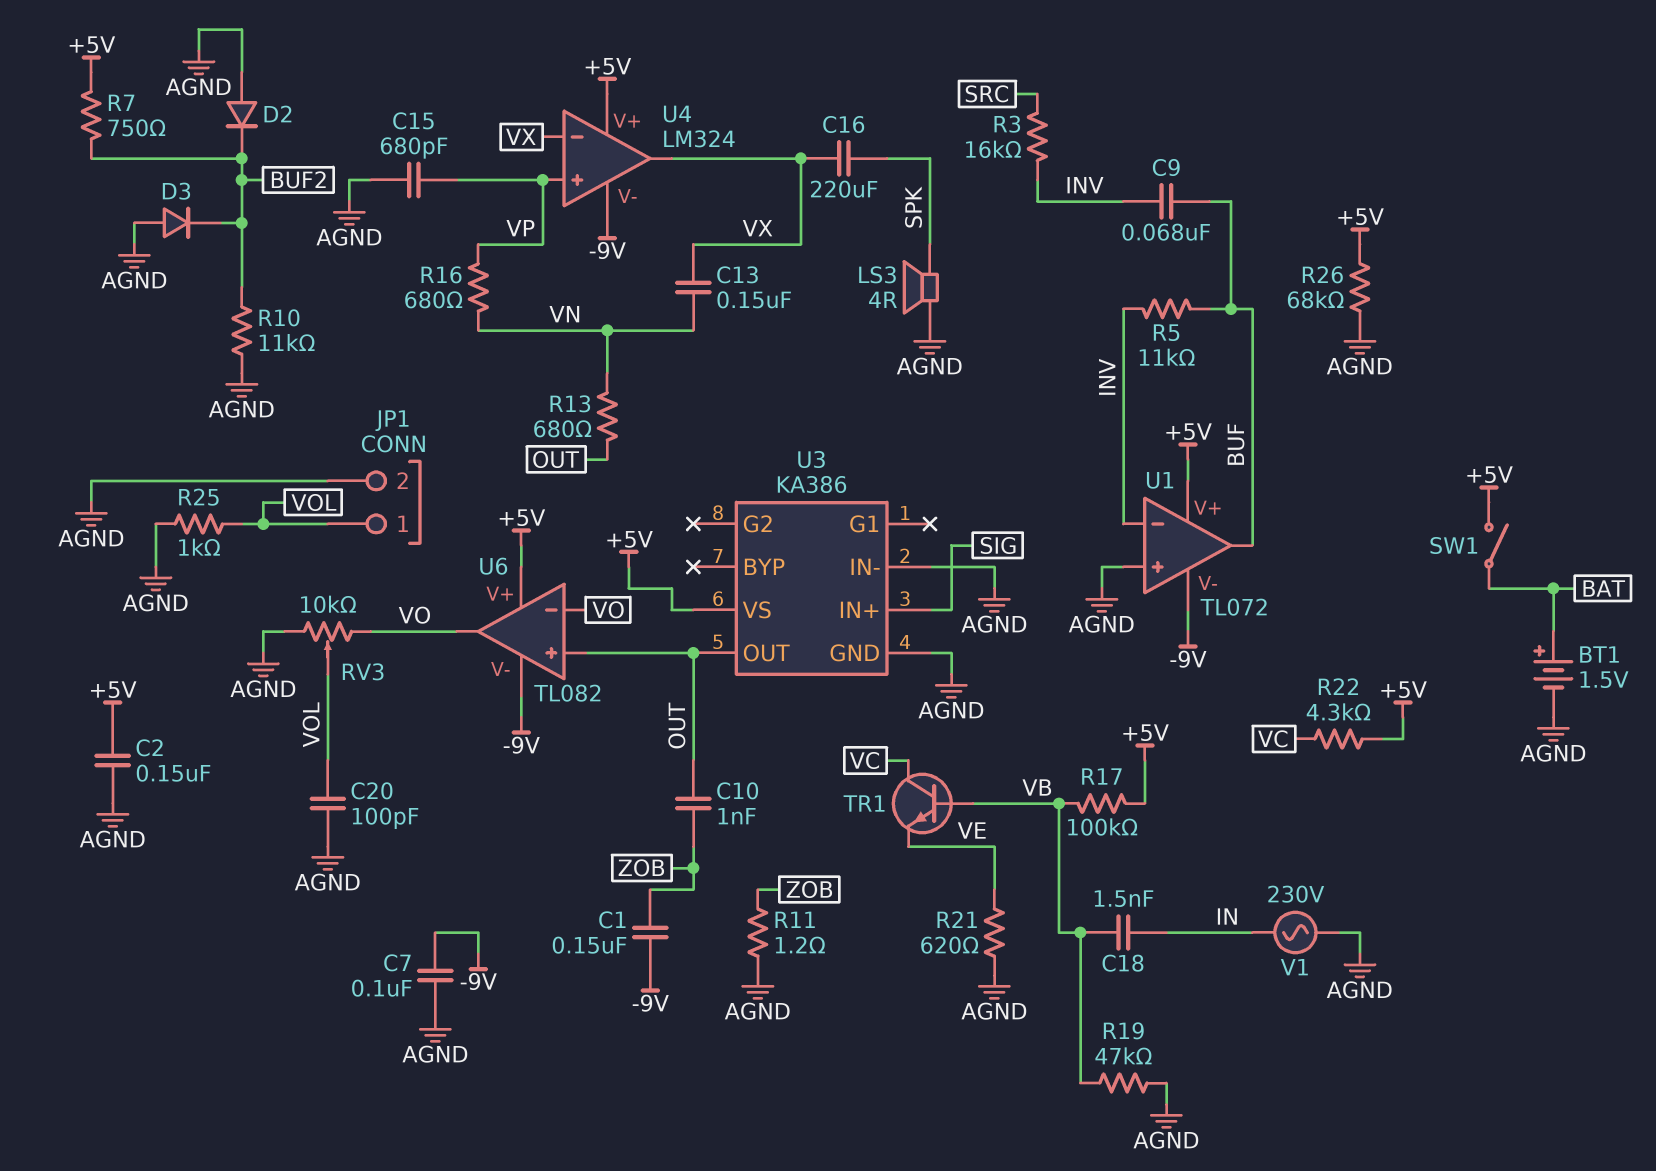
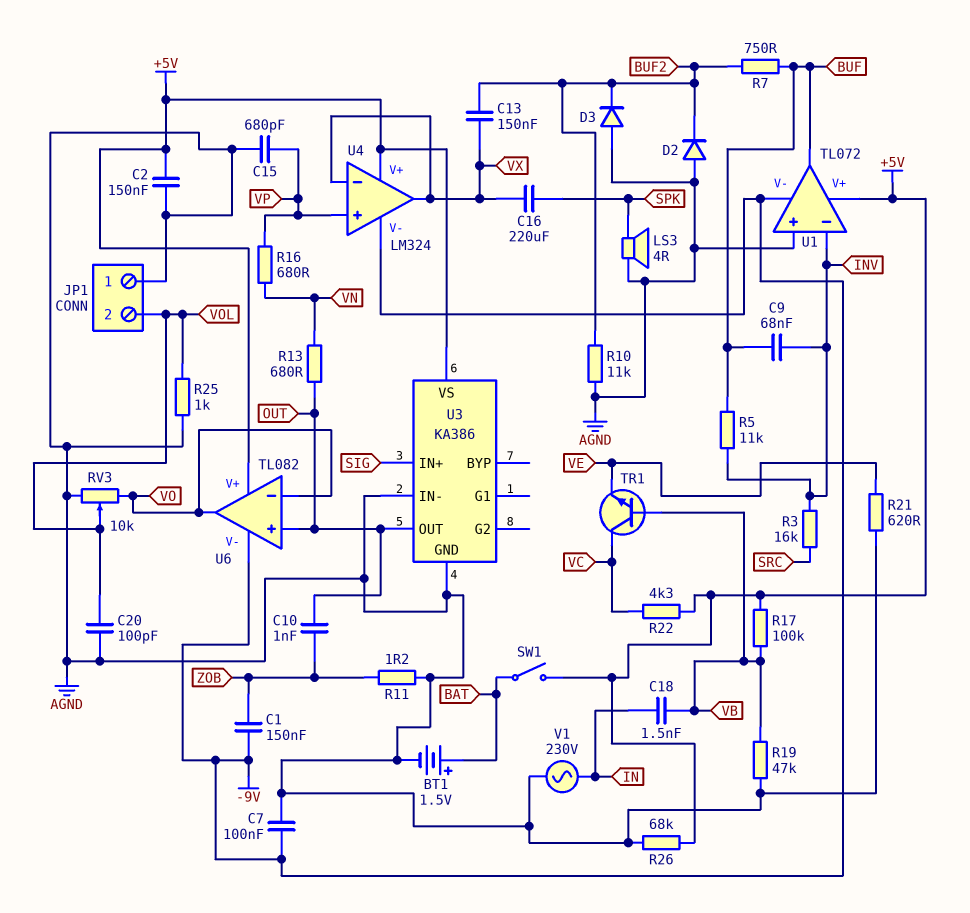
C13: 150nF (VN, VX) -> 150nF (BUF2, VX)
JP1 pin 1: VOL -> AGND
JP1 pin 2: AGND -> VOL
R7: 750 (+5V, BUF2) -> 750 (BUF, BUF2)

